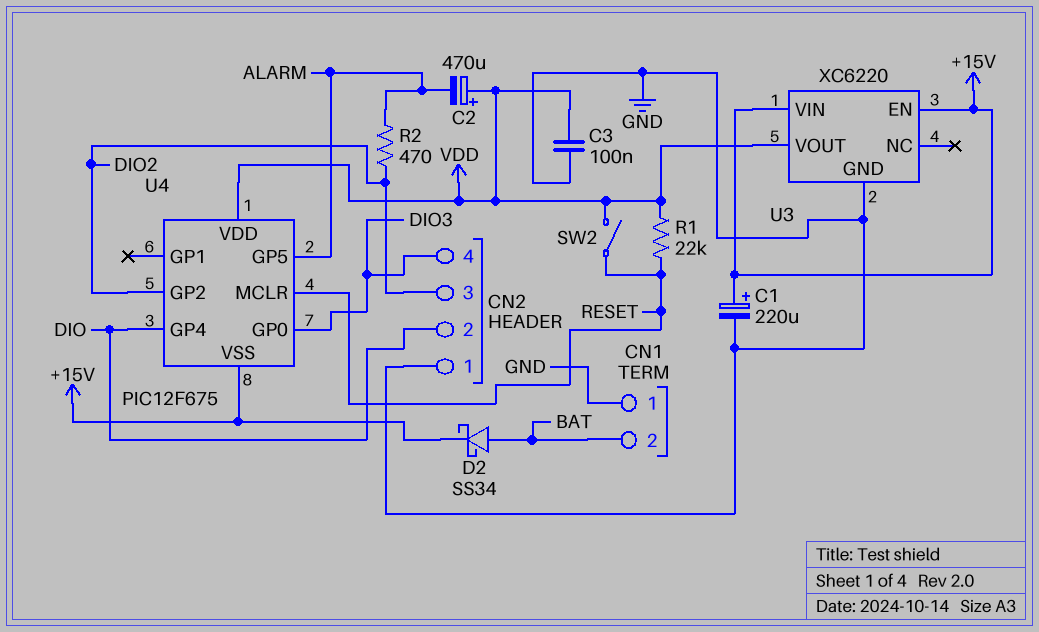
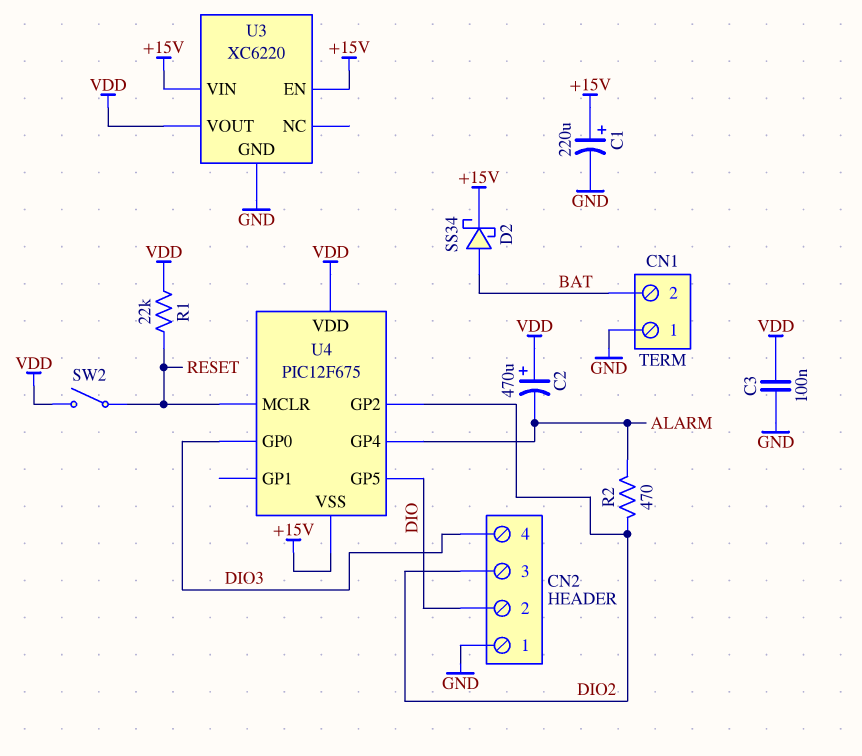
U4 pin GP4: DIO -> ALARM
U4 pin GP5: ALARM -> DIO

